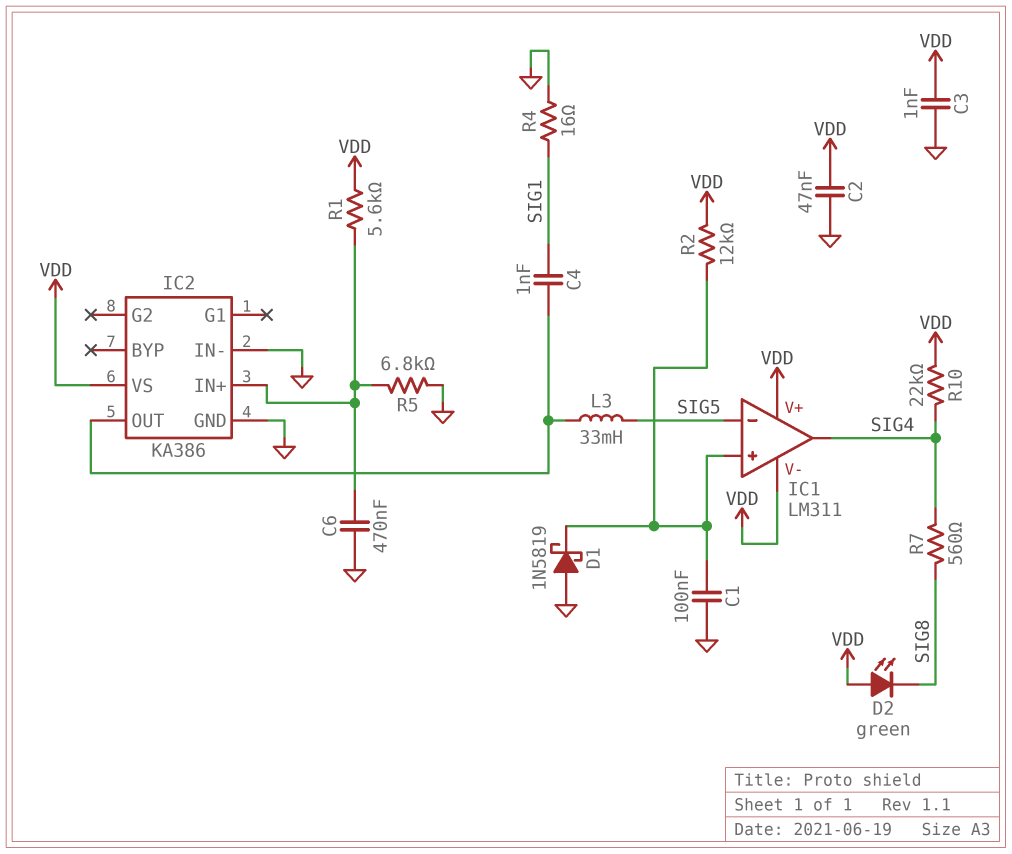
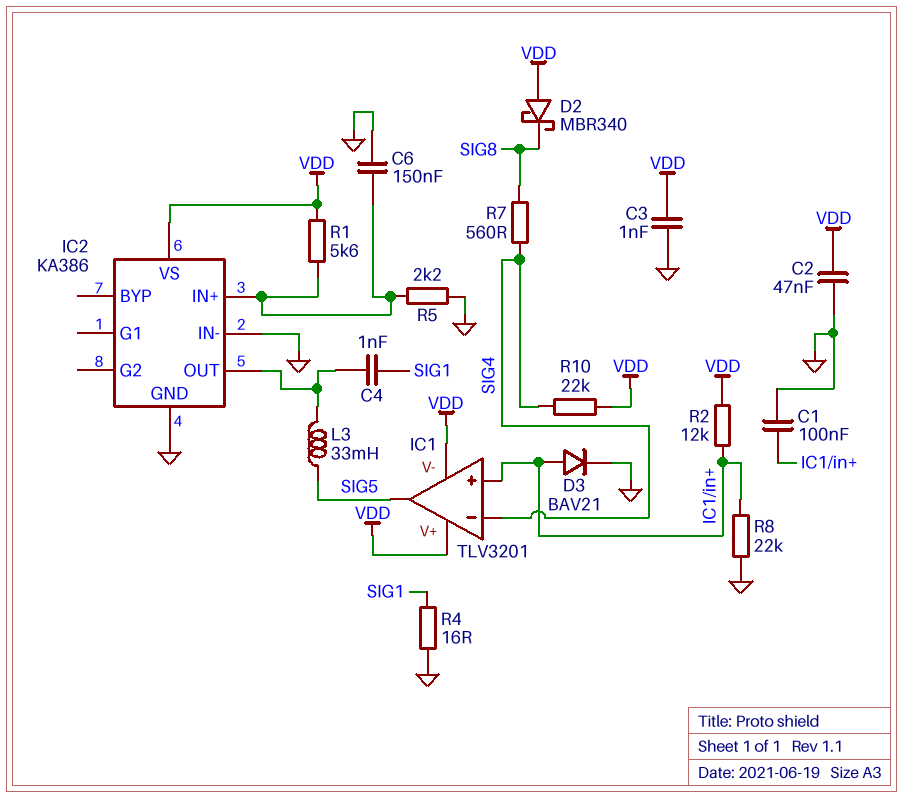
C6: 470nF (GND, IC2/IN+) -> 150nF (GND, IC2/IN+)
D1: schottky 1N5819 (A GND, K IC1/in+) -> none
D2: LED green (A VDD, K SIG8) -> schottky MBR340 (A VDD, K SIG8)
D3: none -> diode BAV21 (A IC1/in+, K GND)
IC1: LM311 -> TLV3201
IC1 pin in-: SIG5 -> SIG4
IC1 pin out: SIG4 -> SIG5
R5: 6.8k (GND, IC2/IN+) -> 2.2k (GND, IC2/IN+)
R8: none -> 22k (GND, IC1/in+)

